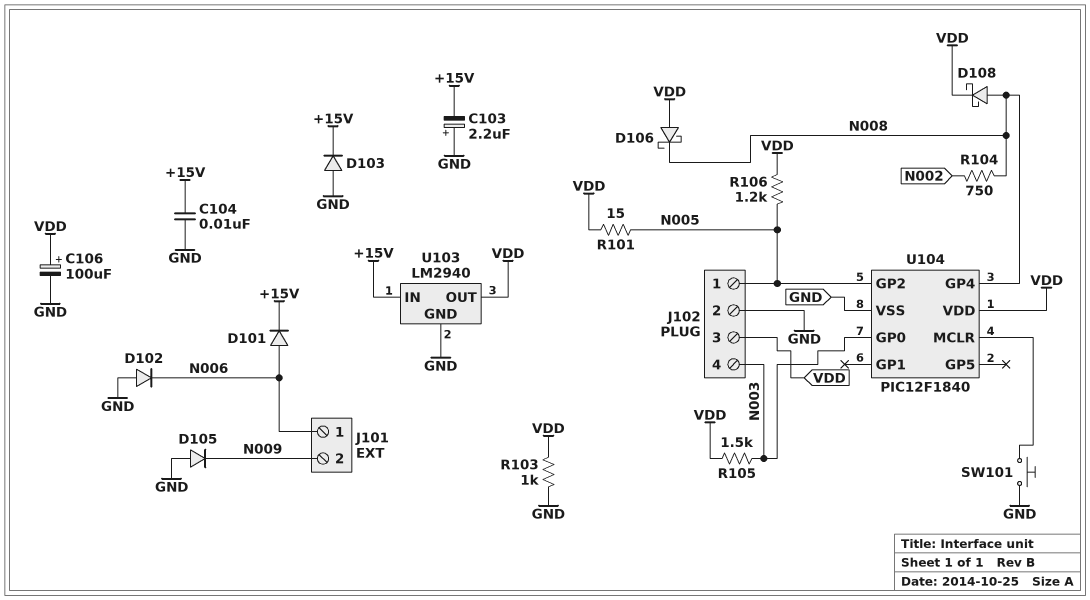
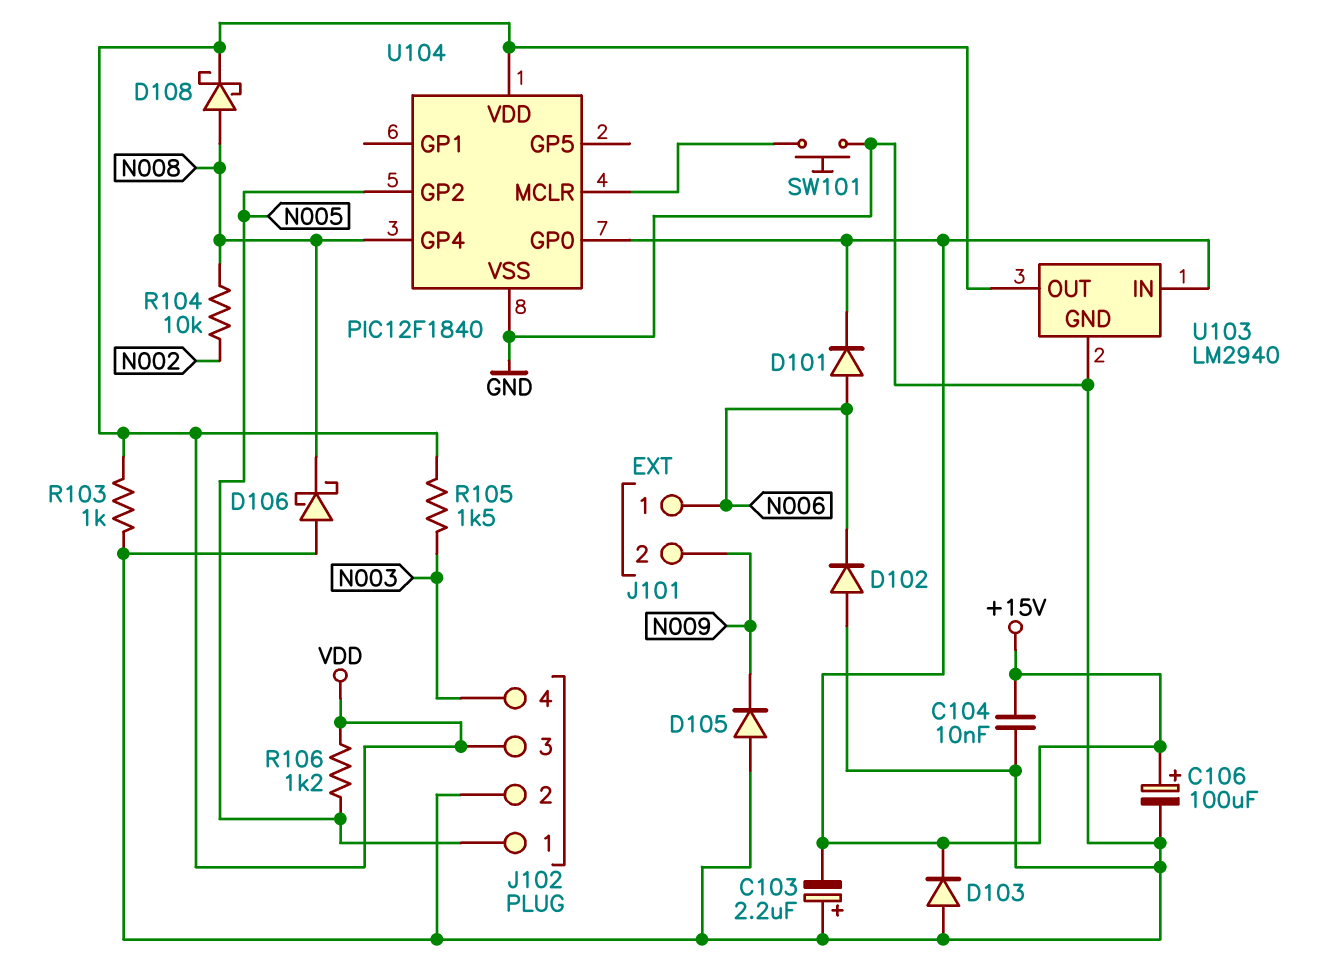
C106: 100uF (plus VDD, minus GND) -> 100uF (plus +15V, minus GND)
D106: schottky (A VDD, K N008) -> schottky (A GND, K N008)
R101: 15 (N005, VDD) -> none
R104: 750 (N002, N008) -> 10k (N002, N008)
U104 pin GP0: N003 -> +15V

